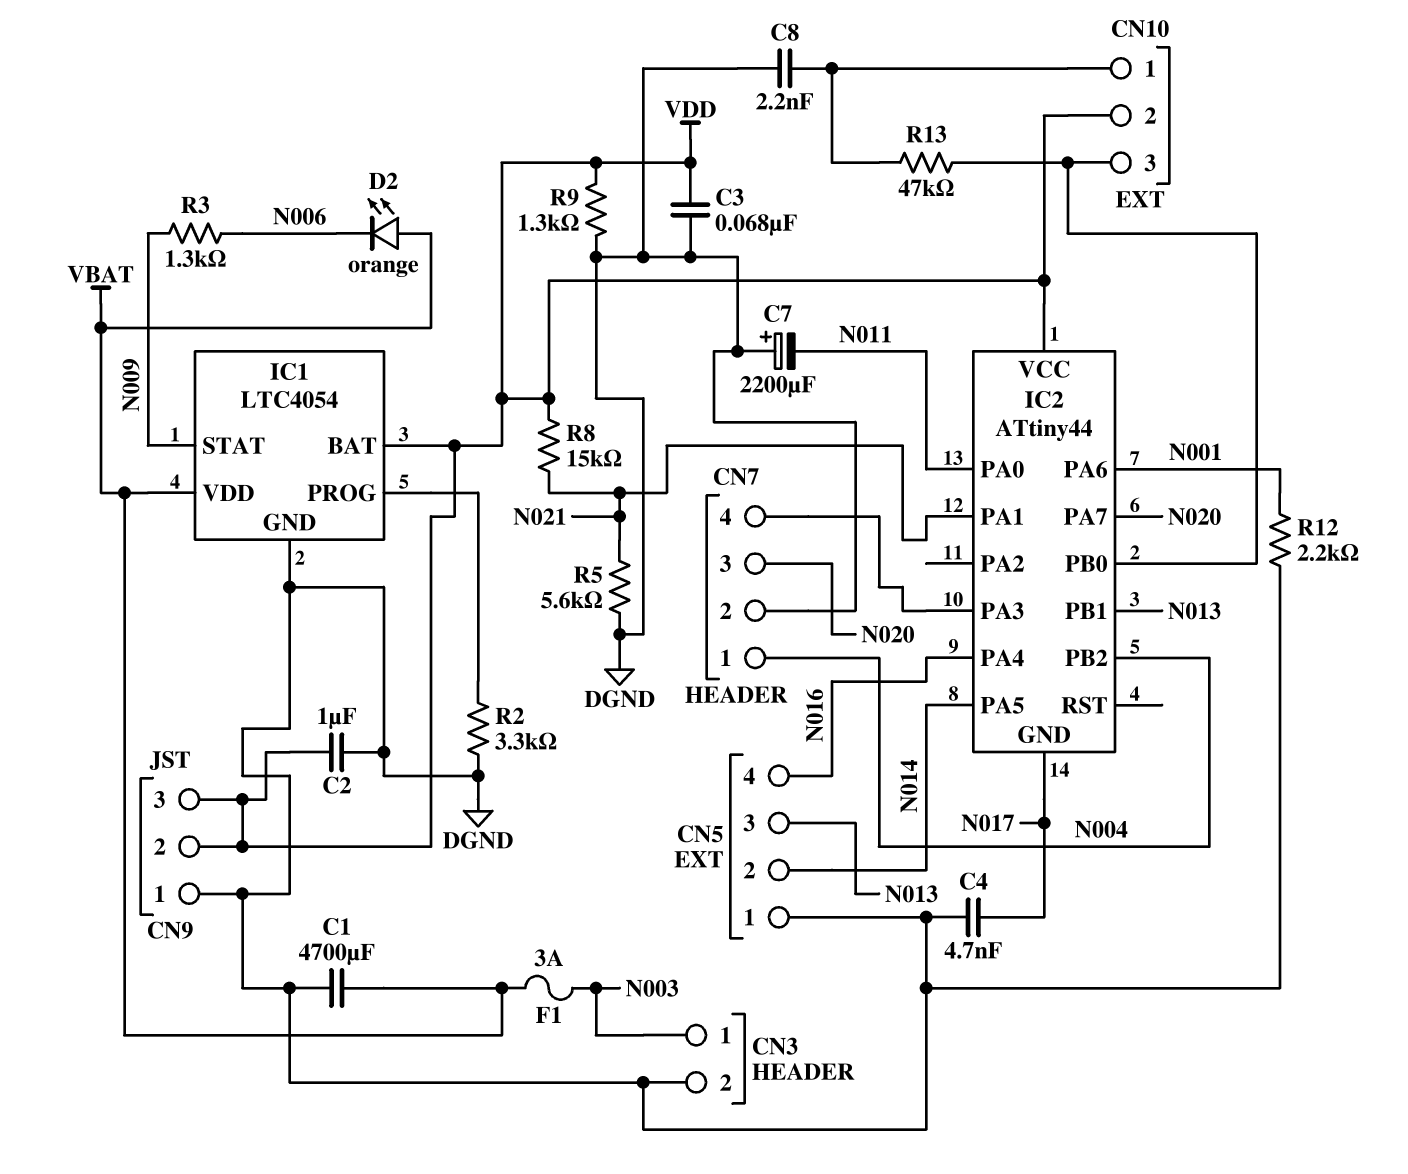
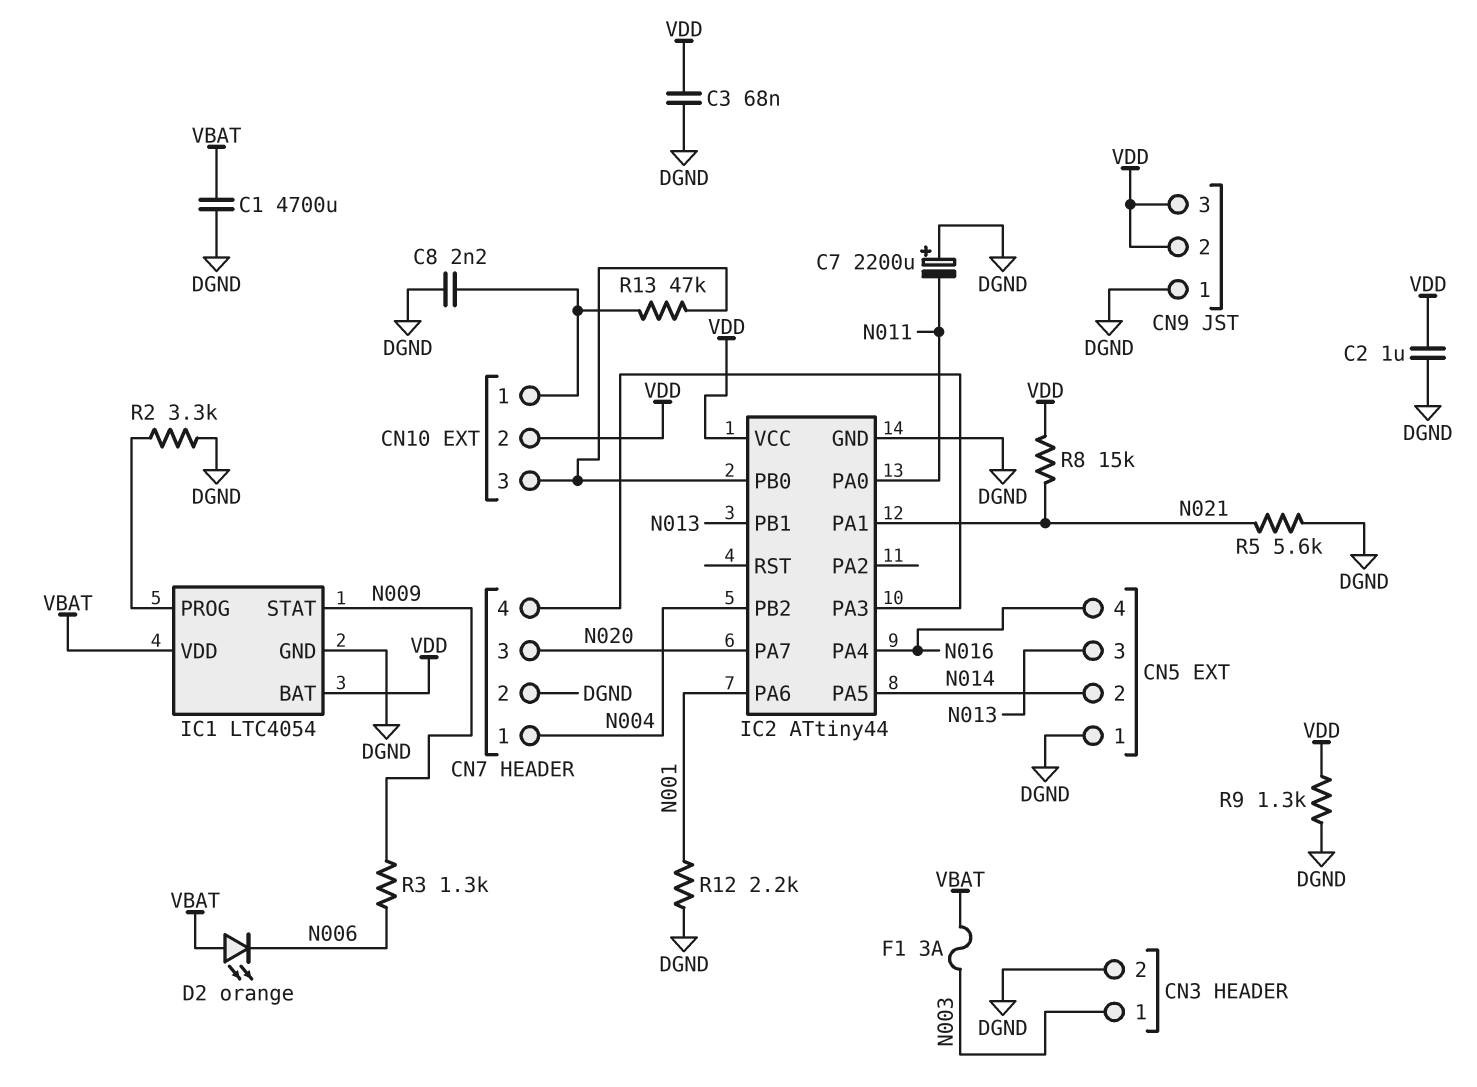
C4: 4.7nF (DGND, N017) -> none
IC2 pin GND: N017 -> DGND

